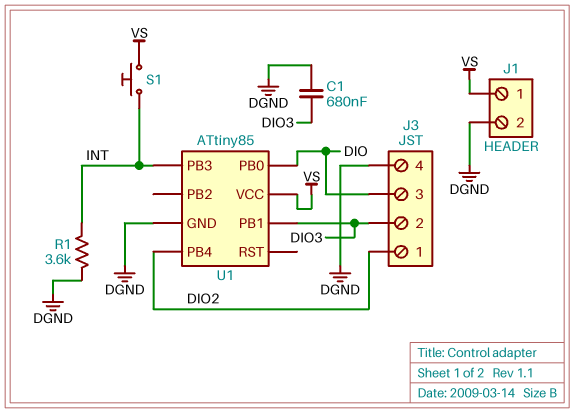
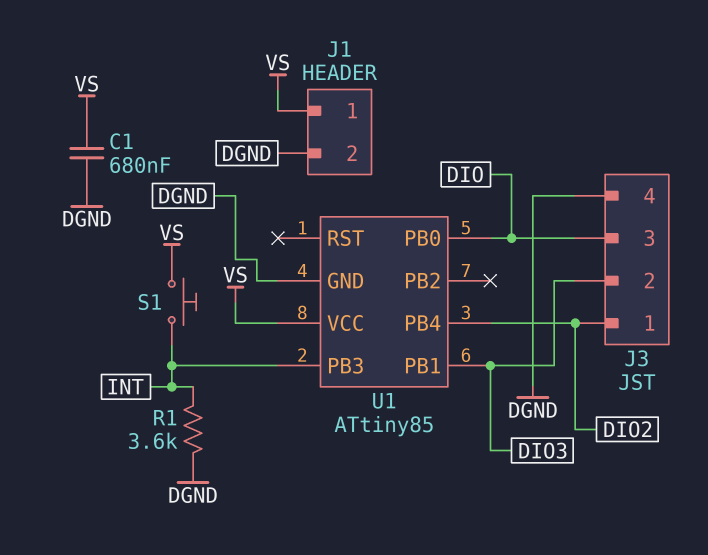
C1: 680nF (DGND, DIO3) -> 680nF (DGND, VS)

